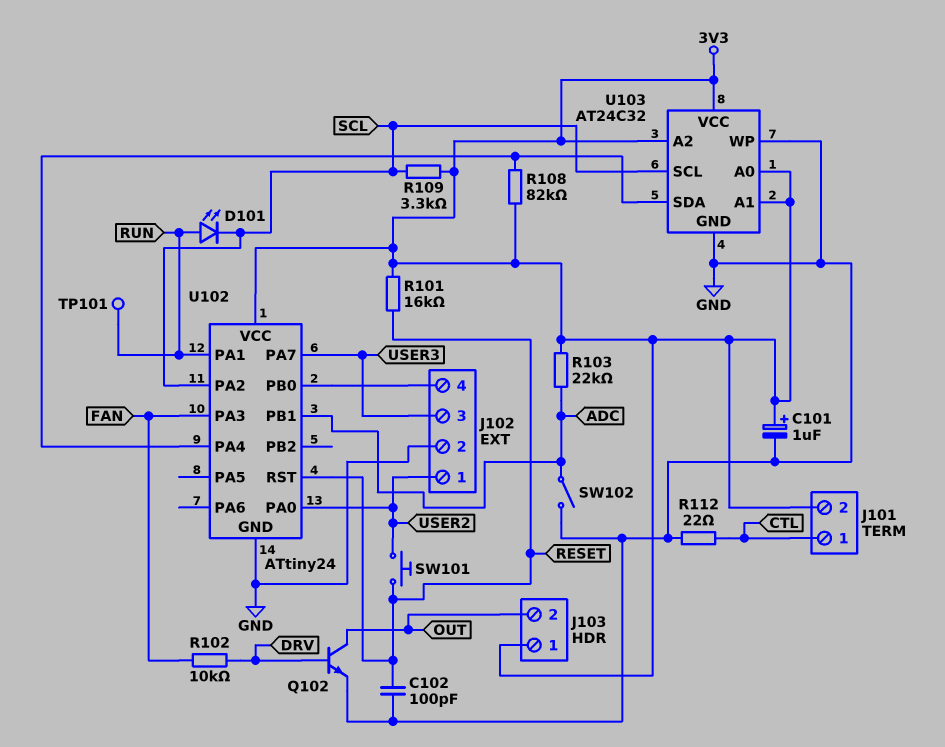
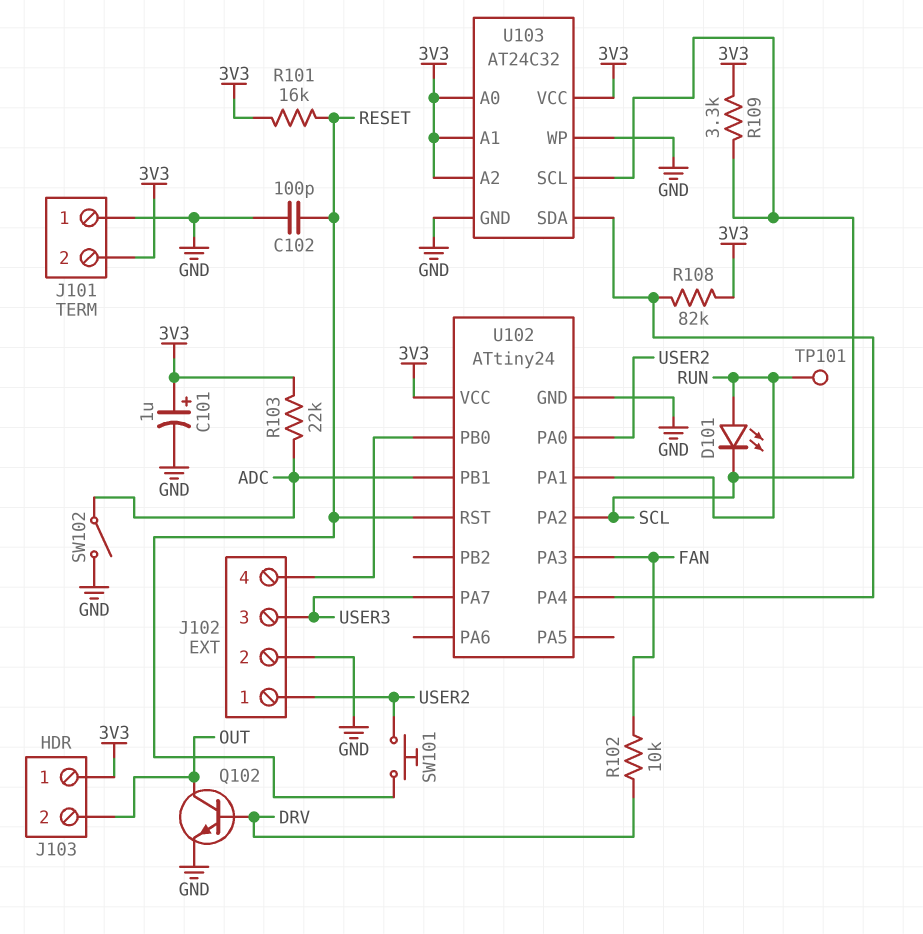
J101 pin 1: CTL -> GND
R112: 22 (CTL, GND) -> none

